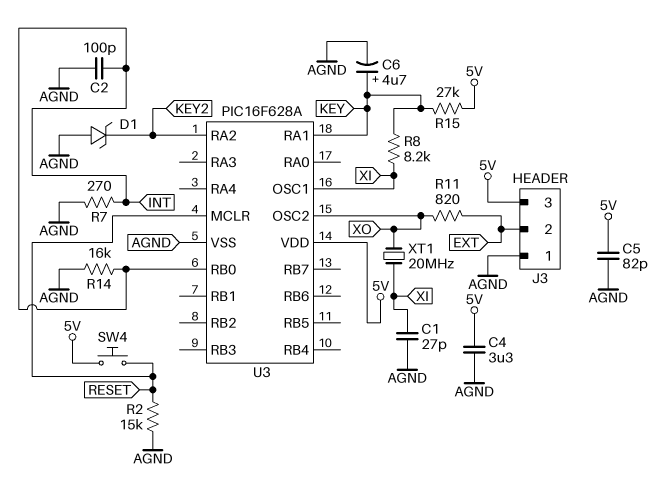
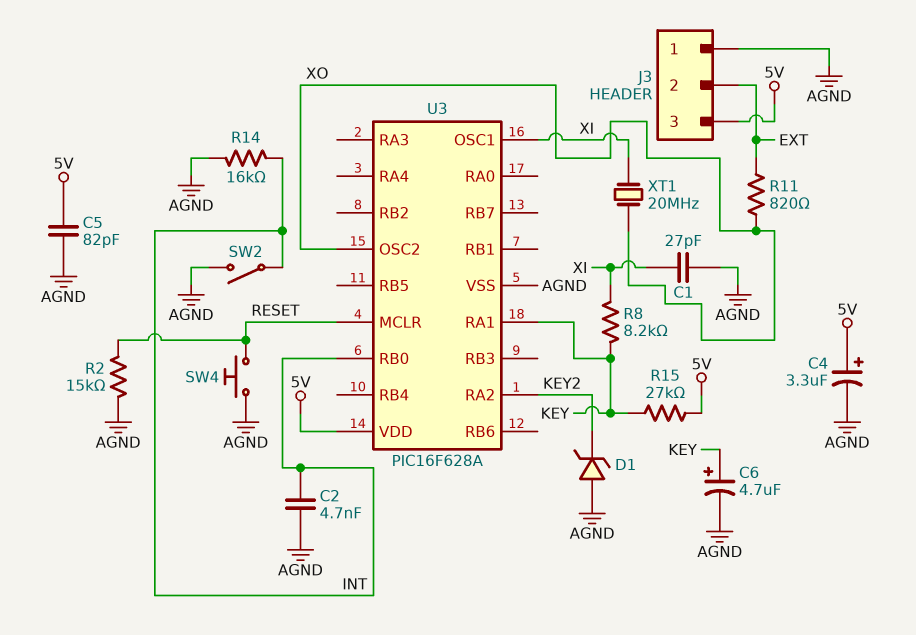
C2: 100pF (AGND, INT) -> 4.7nF (AGND, INT)
C4: 3.3uF (5V, AGND) -> 3.3uF (plus 5V, minus AGND)
R7: 270 (AGND, INT) -> none
SW2: none -> switch (AGND, INT)
SW4: button (5V, RESET) -> button (AGND, RESET)

